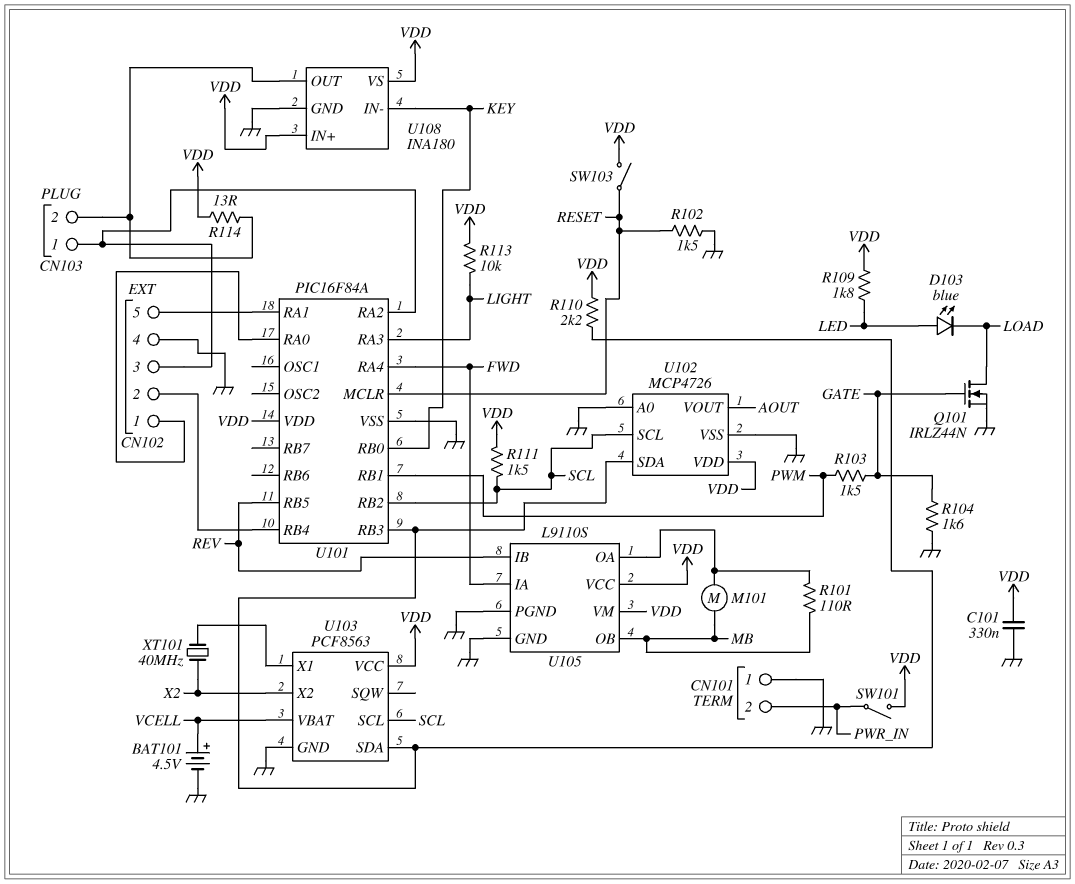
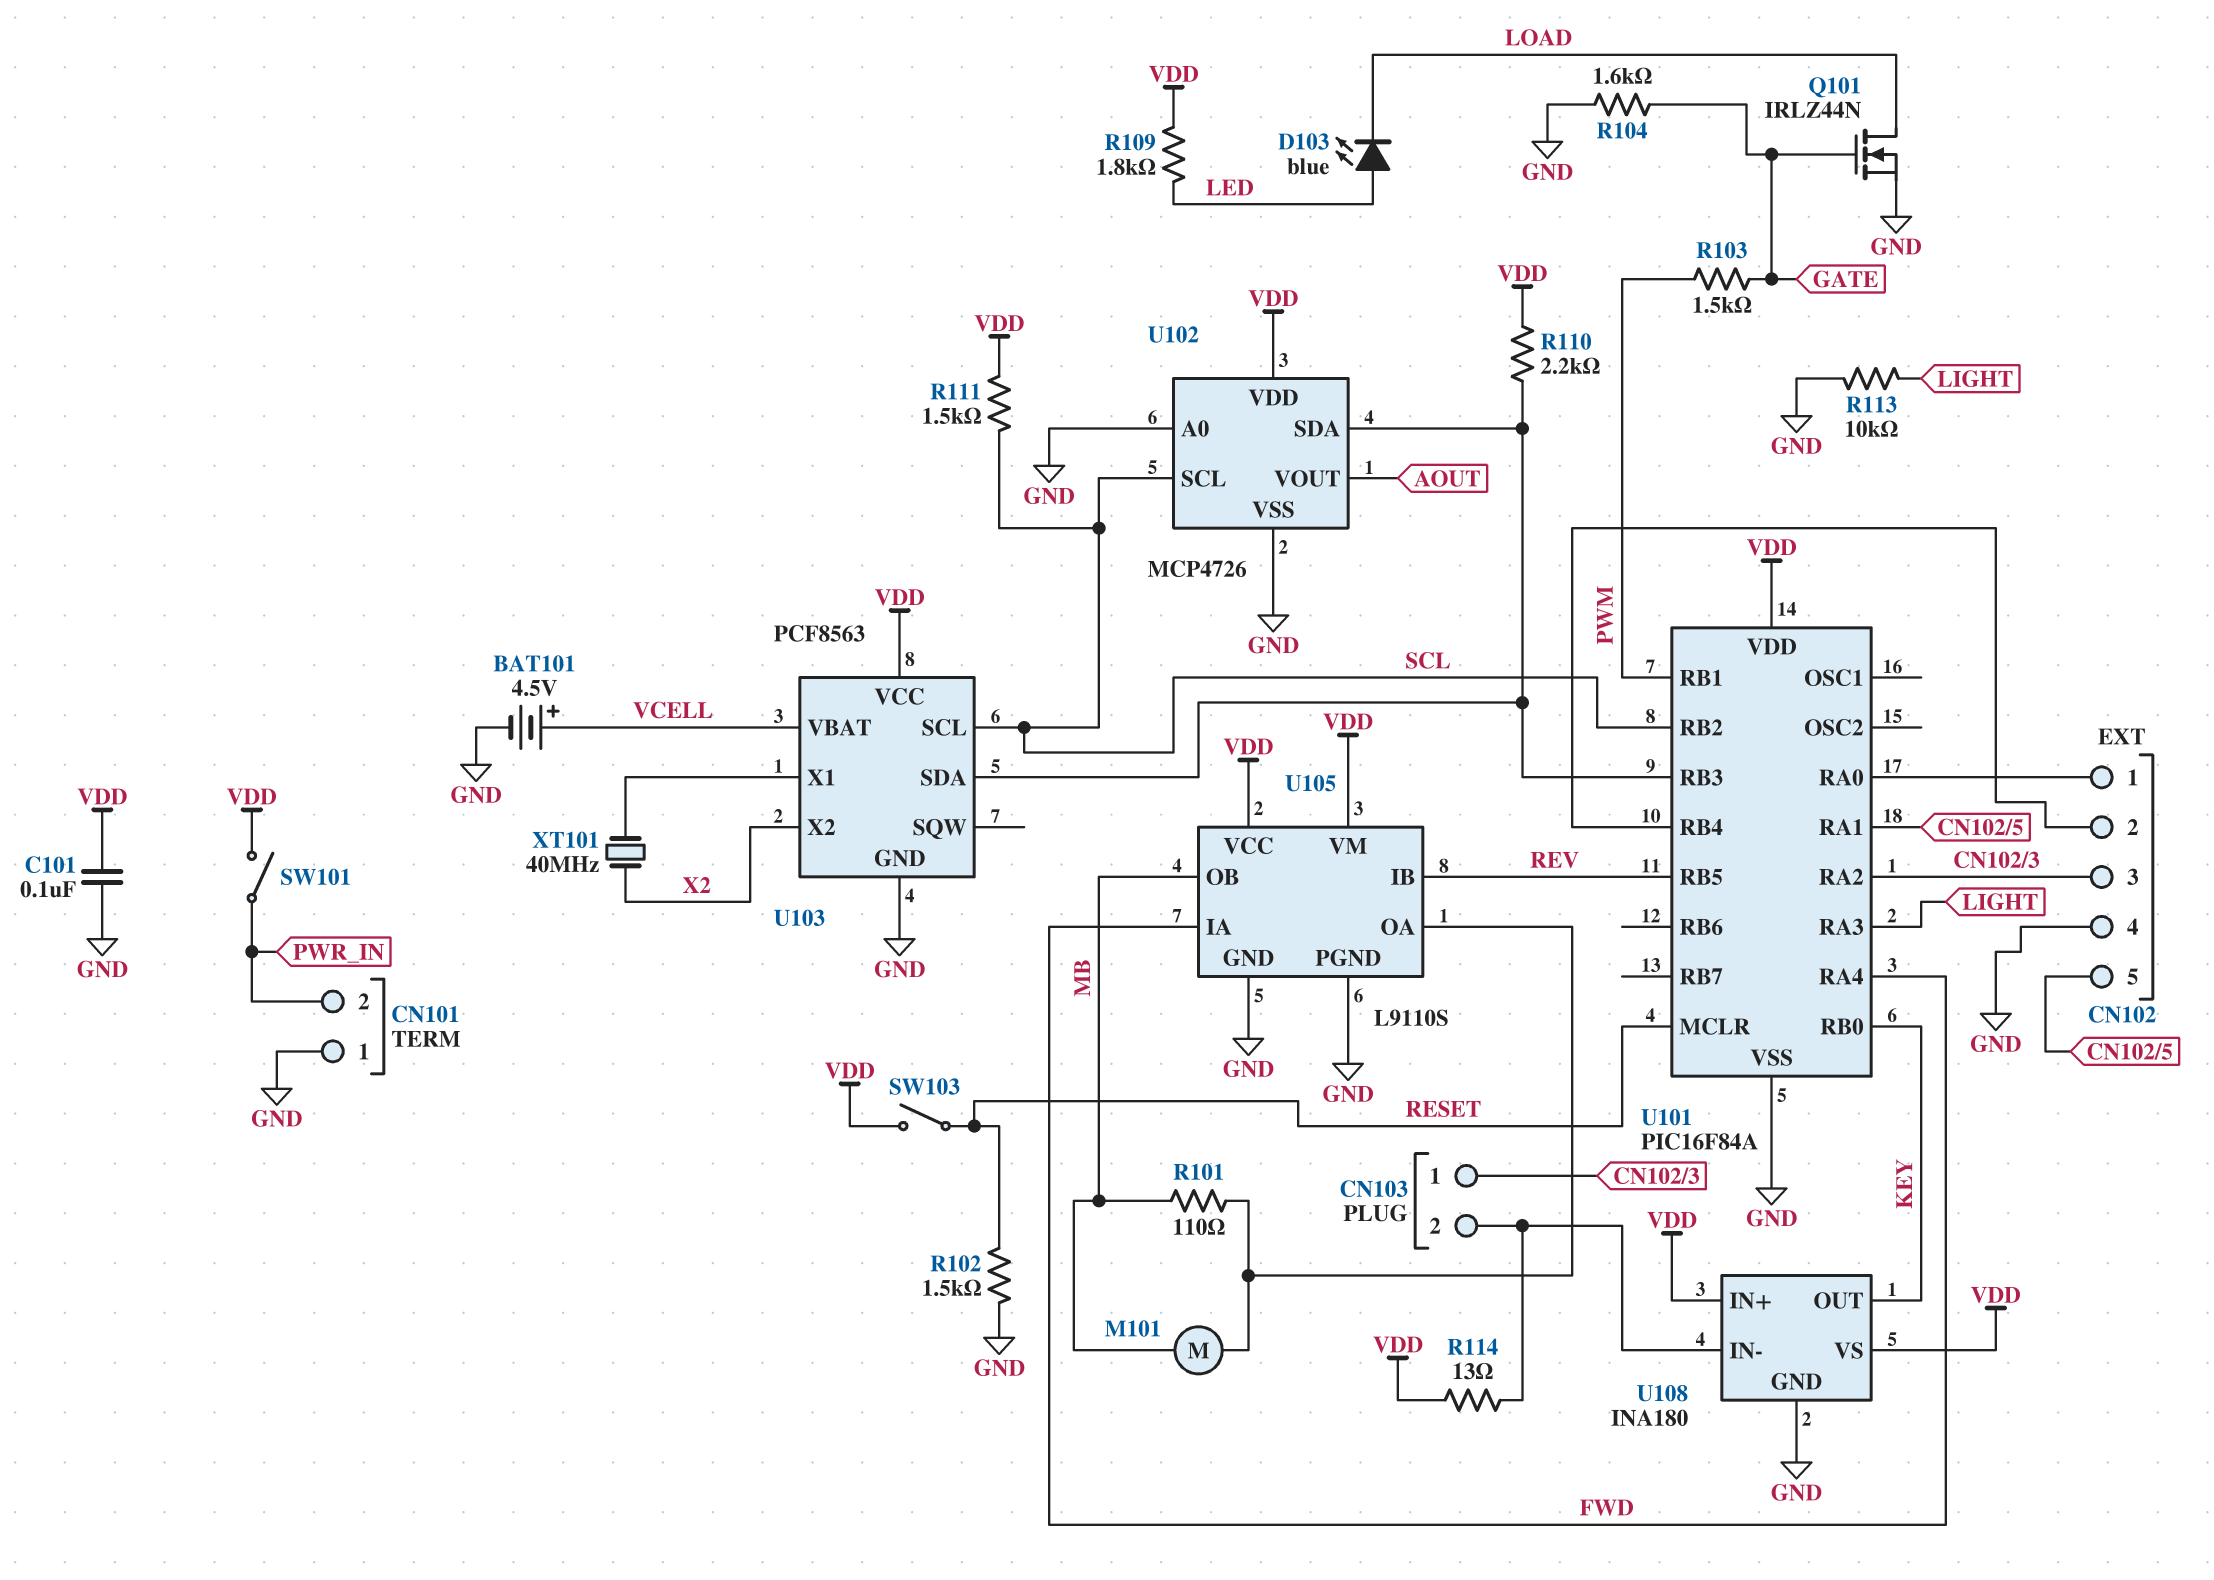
C101: 330nF (GND, VDD) -> 100nF (GND, VDD)
R113: 10k (LIGHT, VDD) -> 10k (GND, LIGHT)
U108 pin IN-: KEY -> CN103/2
U108 pin OUT: CN103/2 -> KEY

